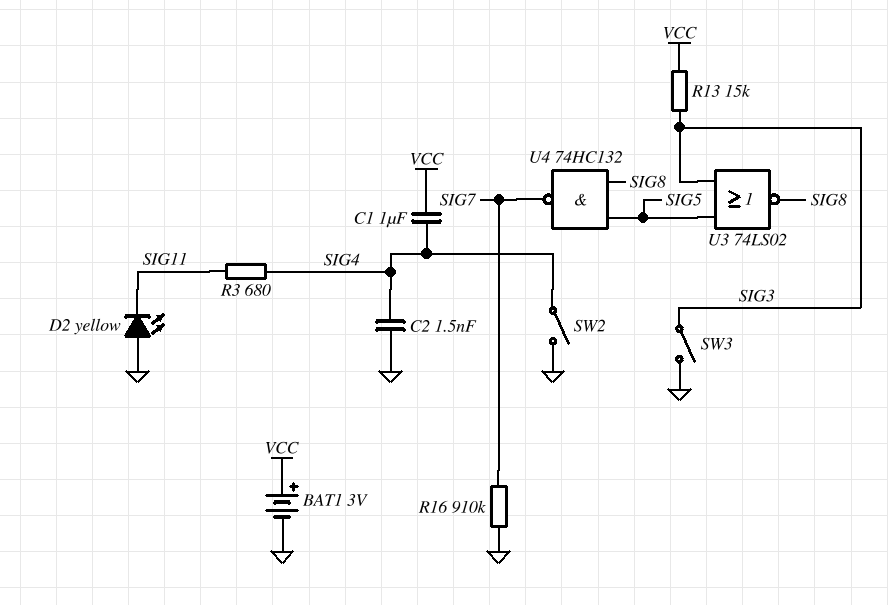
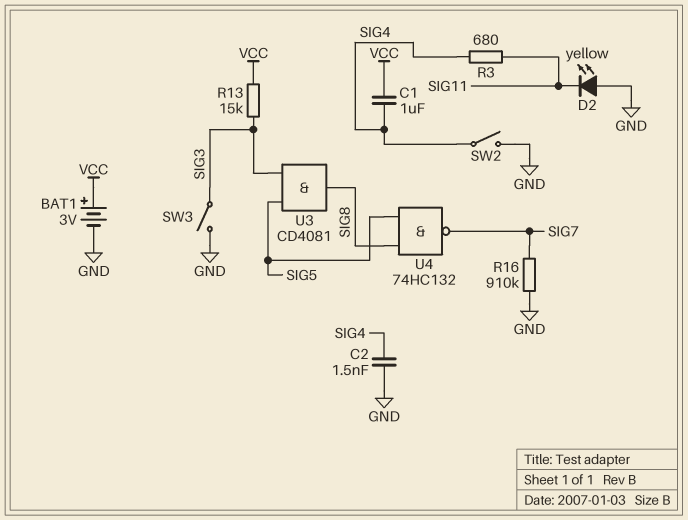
U3: NOR 74LS02 (in SIG3, in SIG5, out SIG8) -> AND CD4081 (in SIG3, in SIG5, out SIG8)

